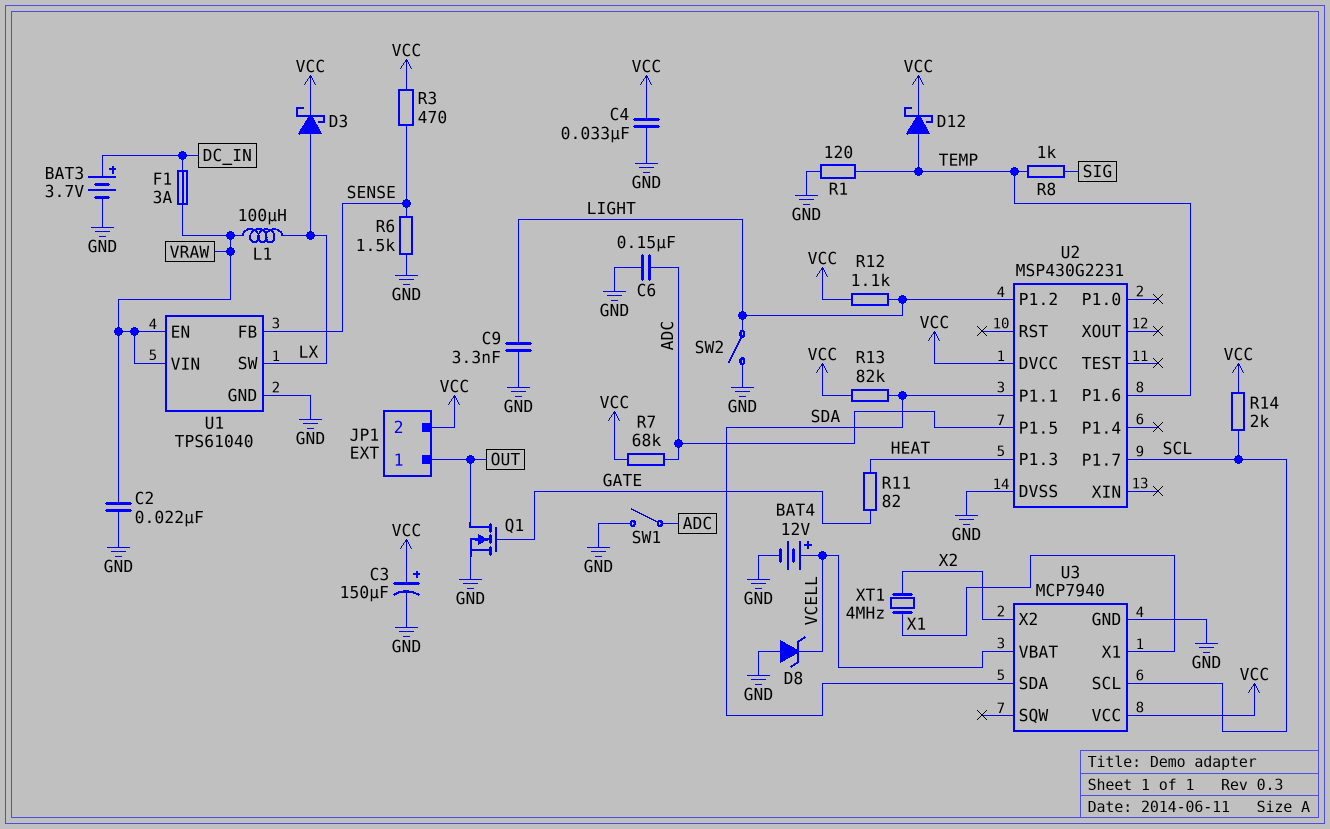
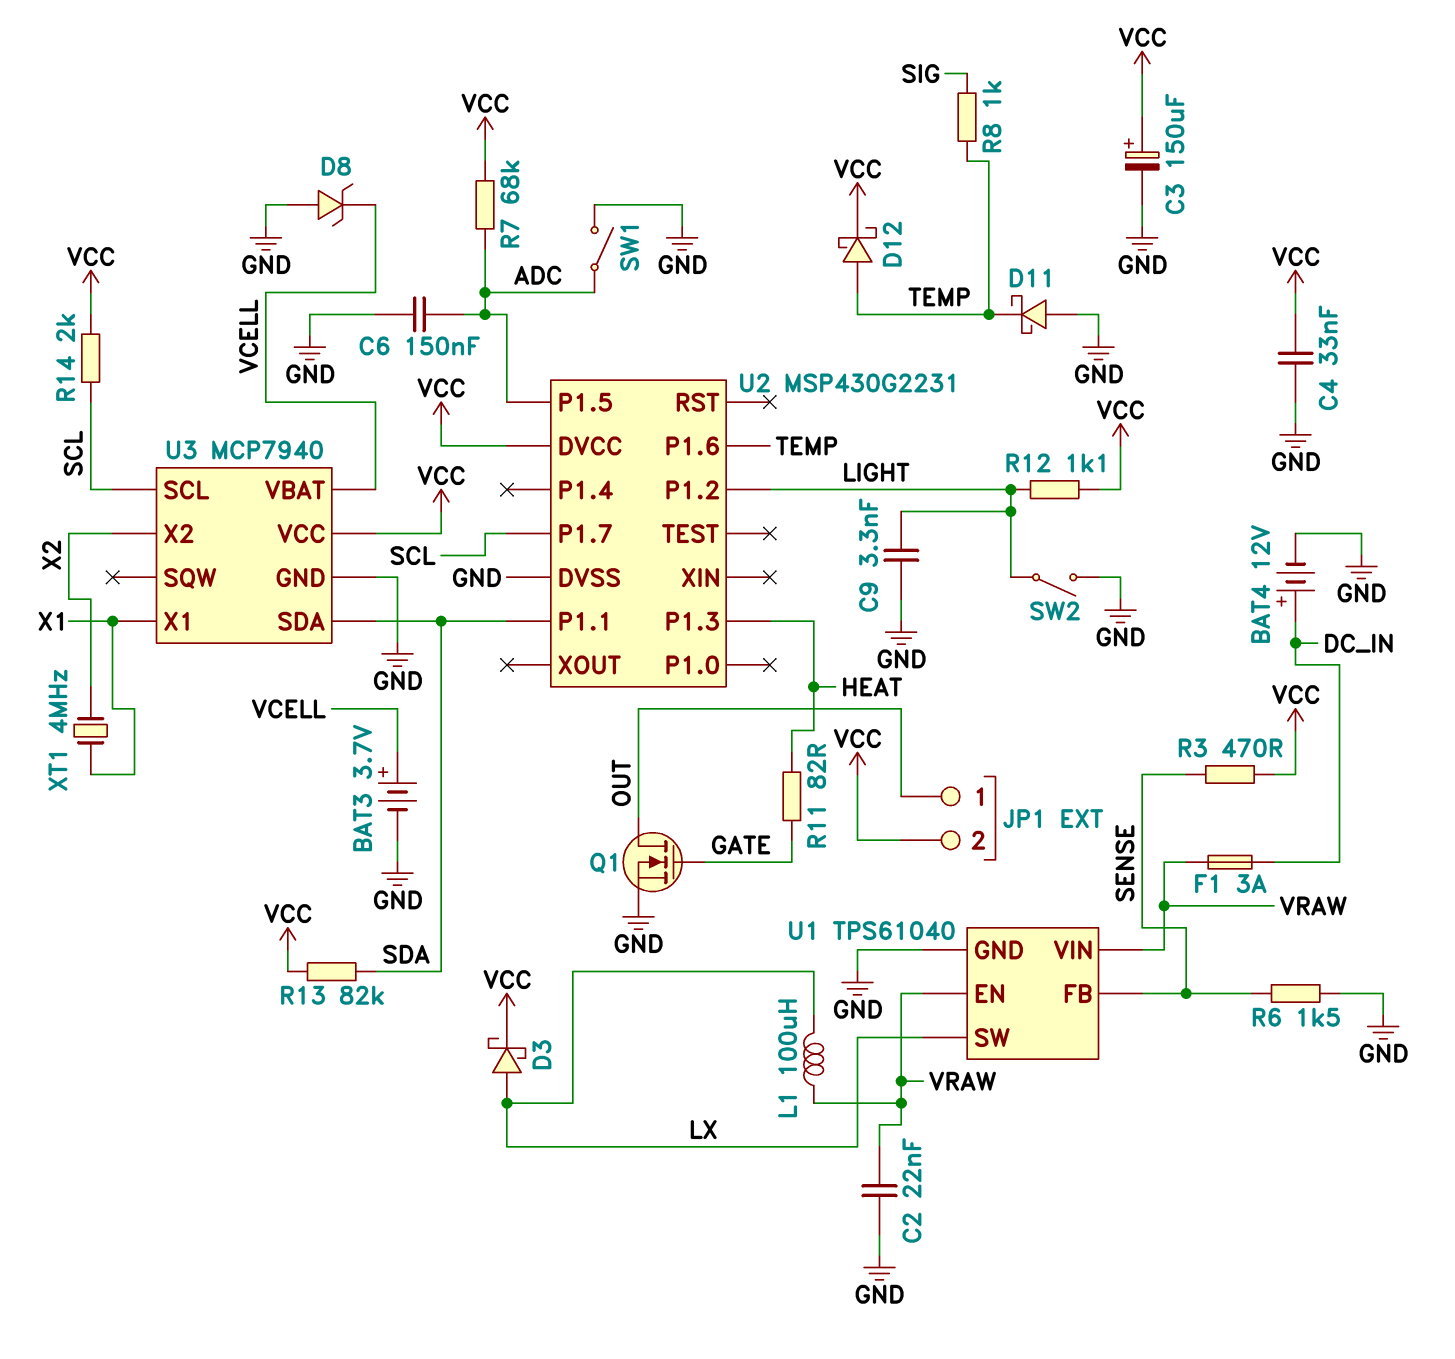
BAT3: 3.7V (plus DC_IN, minus GND) -> 3.7V (plus VCELL, minus GND)
BAT4: 12V (plus VCELL, minus GND) -> 12V (plus DC_IN, minus GND)
D11: none -> schottky (A GND, K TEMP)
R1: 120 (GND, TEMP) -> none

